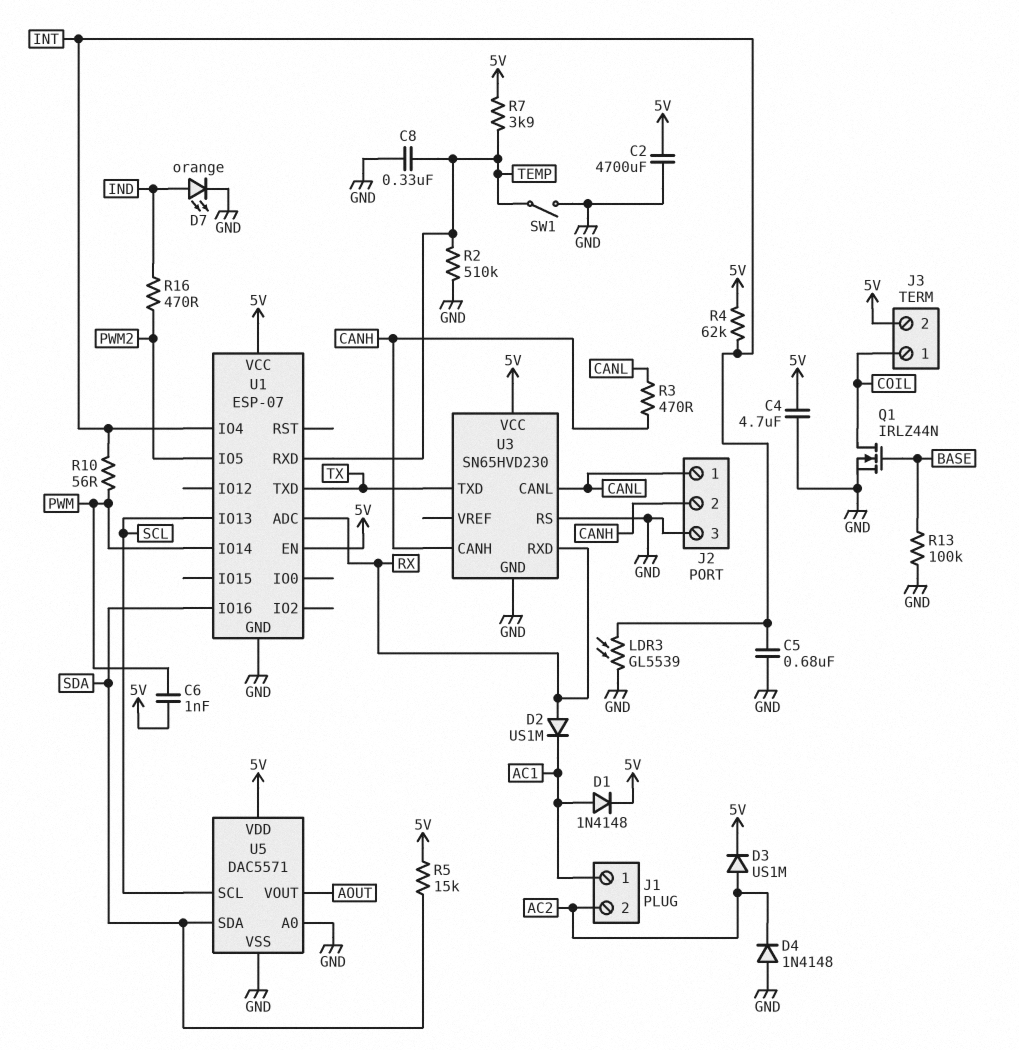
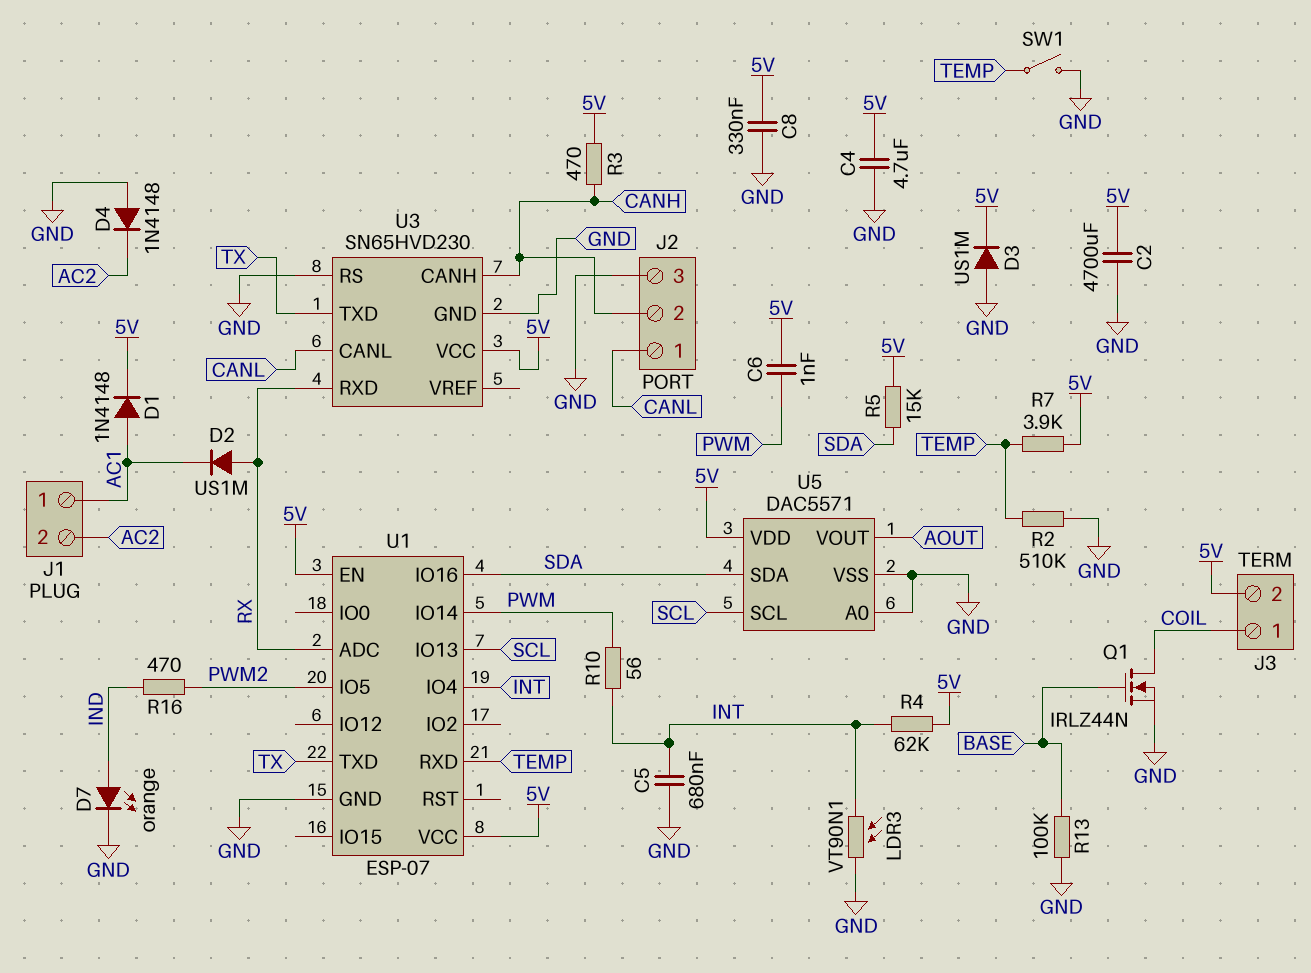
C8: 330nF (GND, TEMP) -> 330nF (5V, GND)
D3: diode US1M (A AC2, K 5V) -> diode US1M (A GND, K 5V)
LDR3: GL5539 (GND, INT) -> VT90N1 (GND, INT)
R3: 470 (CANH, CANL) -> 470 (5V, CANH)

